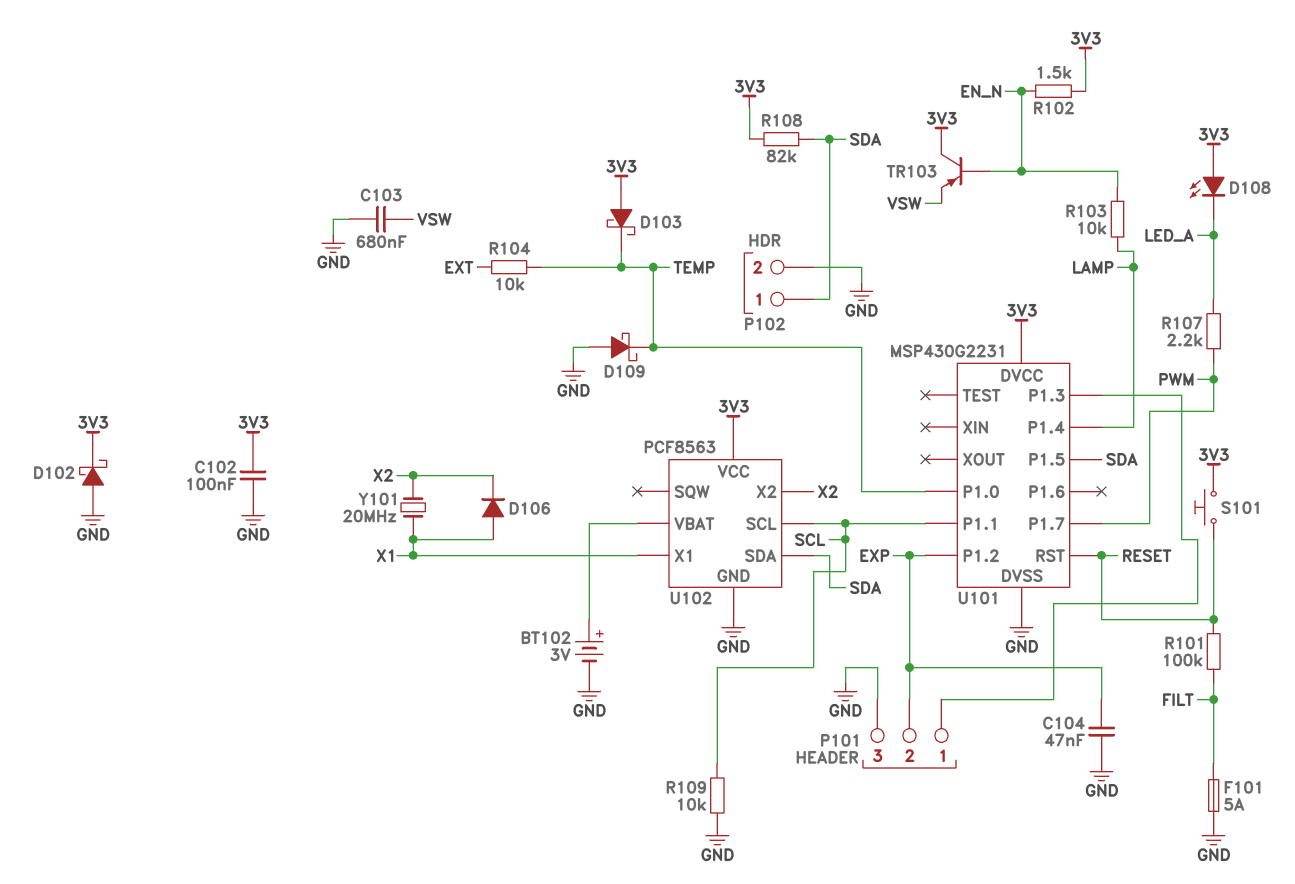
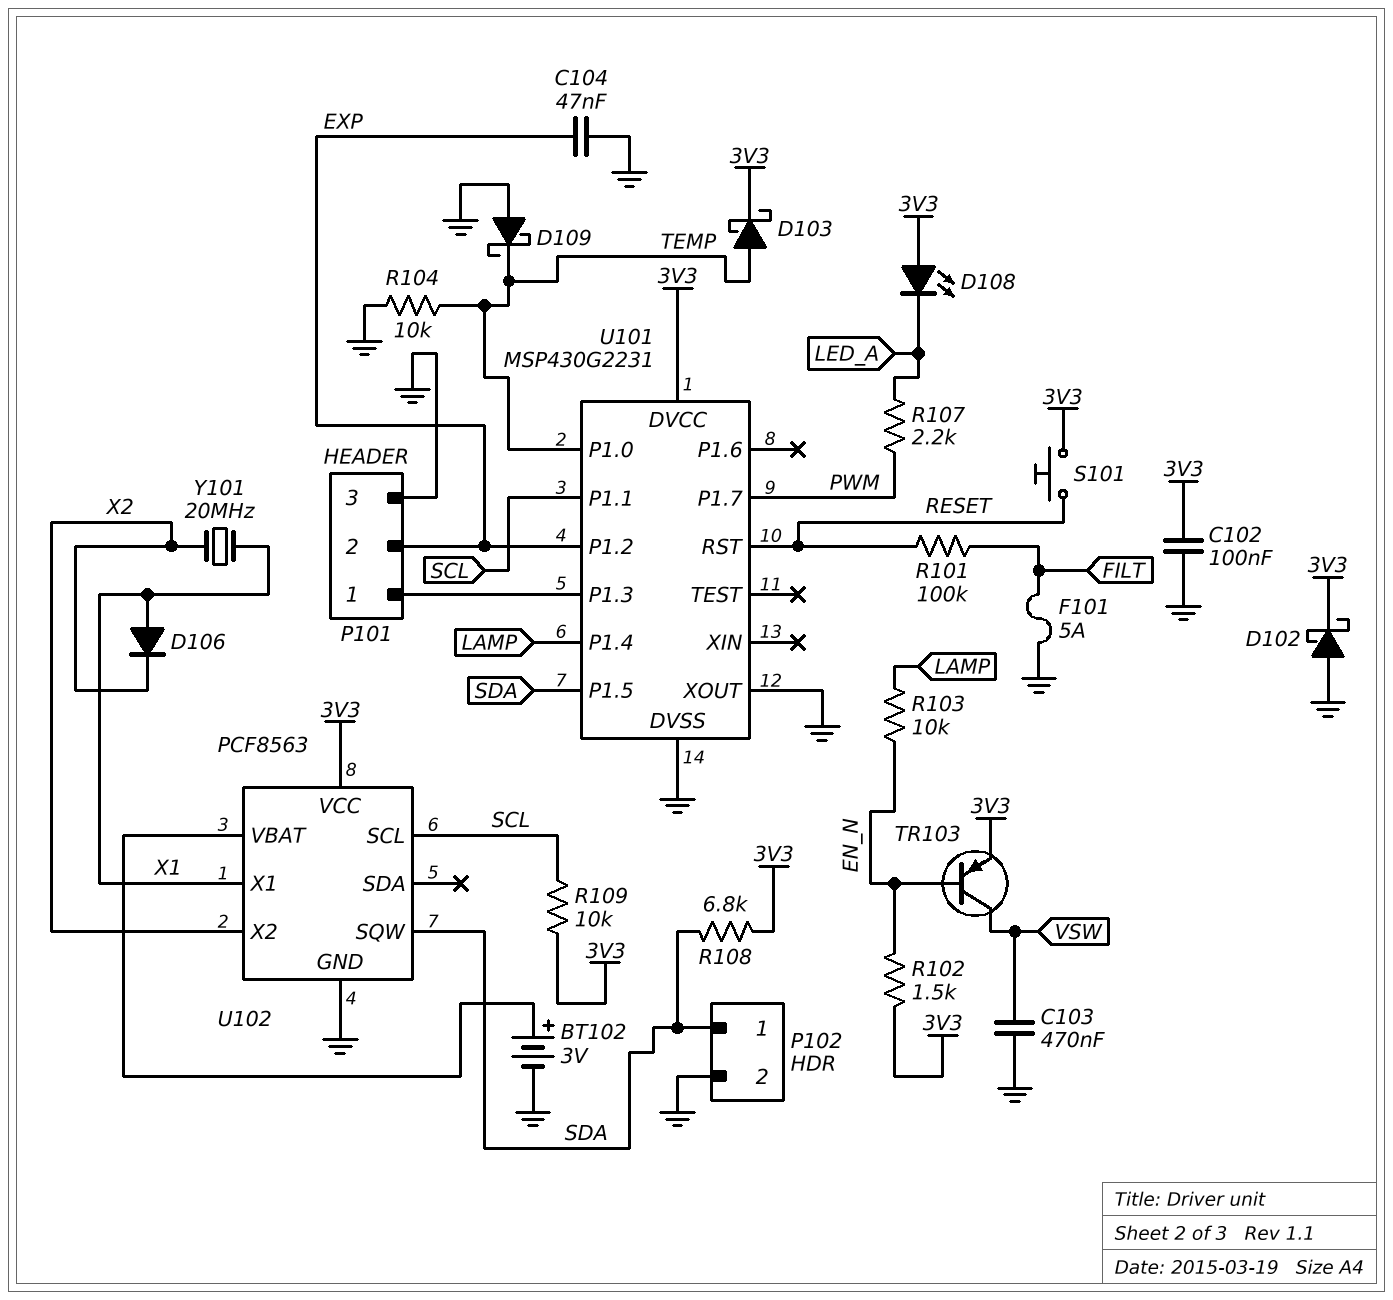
C103: 680nF (GND, VSW) -> 470nF (GND, VSW)
D103: schottky (A 3V3, K TEMP) -> schottky (A TEMP, K 3V3)
R104: 10k (EXT, TEMP) -> 10k (GND, TEMP)
R108: 82k (3V3, SDA) -> 6.8k (3V3, SDA)
R109: 10k (GND, SCL) -> 10k (3V3, SCL)
TR103: PNP (B EN_N, C 3V3, E VSW) -> PNP (B EN_N, C VSW, E 3V3)
U101 pin XOUT: none -> GND
U102 pin SDA: SDA -> none
U102 pin SQW: none -> SDA

